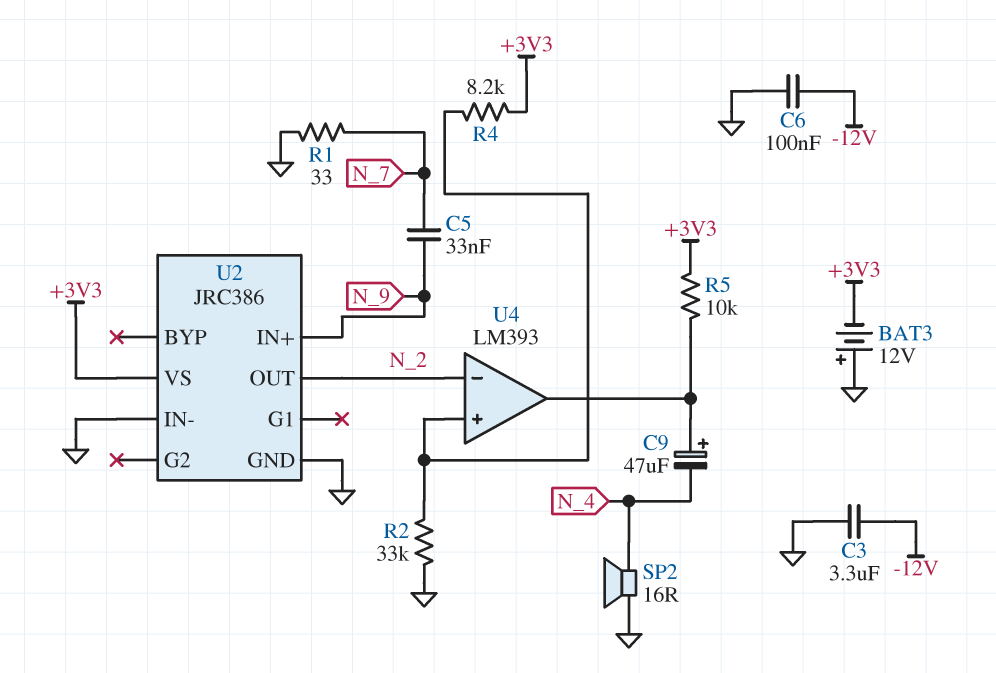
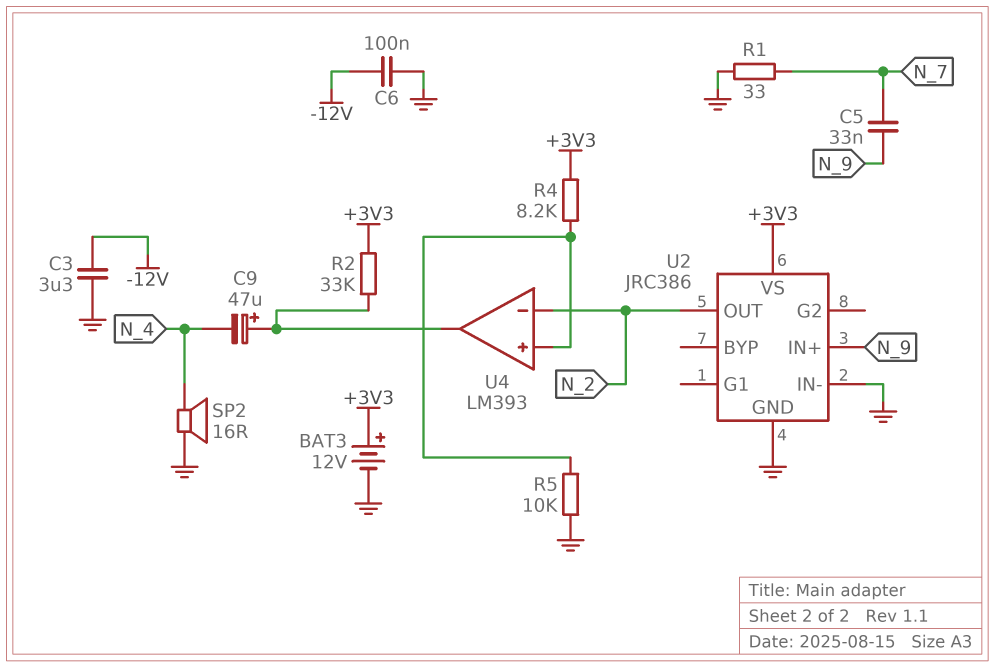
BAT3: 12V (plus GND, minus +3V3) -> 12V (plus +3V3, minus GND)
R2: 33k (GND, U4/in+) -> 33k (+3V3, U4/out)
R5: 10k (+3V3, U4/out) -> 10k (GND, U4/in+)

